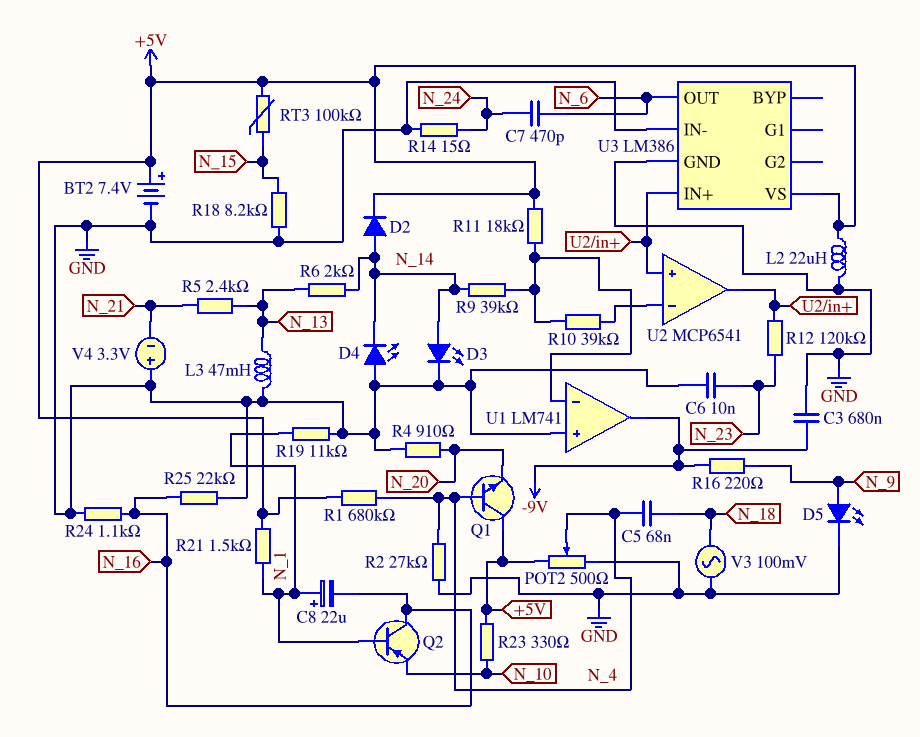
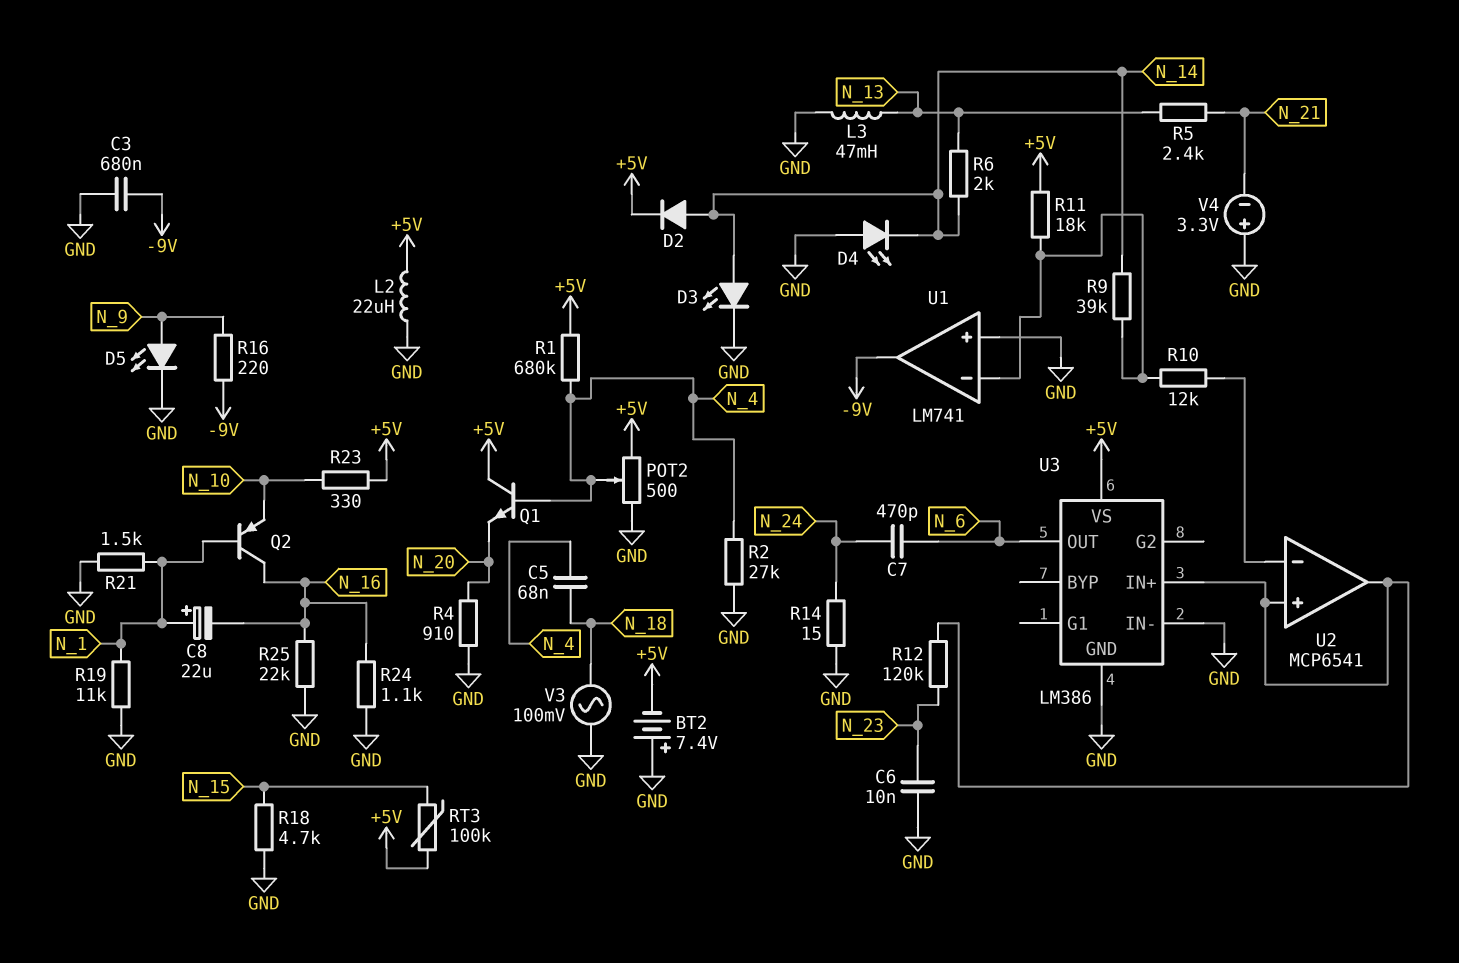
BT2: 7.4V (plus +5V, minus GND) -> 7.4V (plus GND, minus +5V)
R10: 39k (U1/in-, U2/in-) -> 12k (U1/in-, U2/in-)
R18: 8.2k (GND, N_15) -> 4.7k (GND, N_15)
R21: 1.5k (+5V, N_1) -> 1.5k (GND, N_1)

